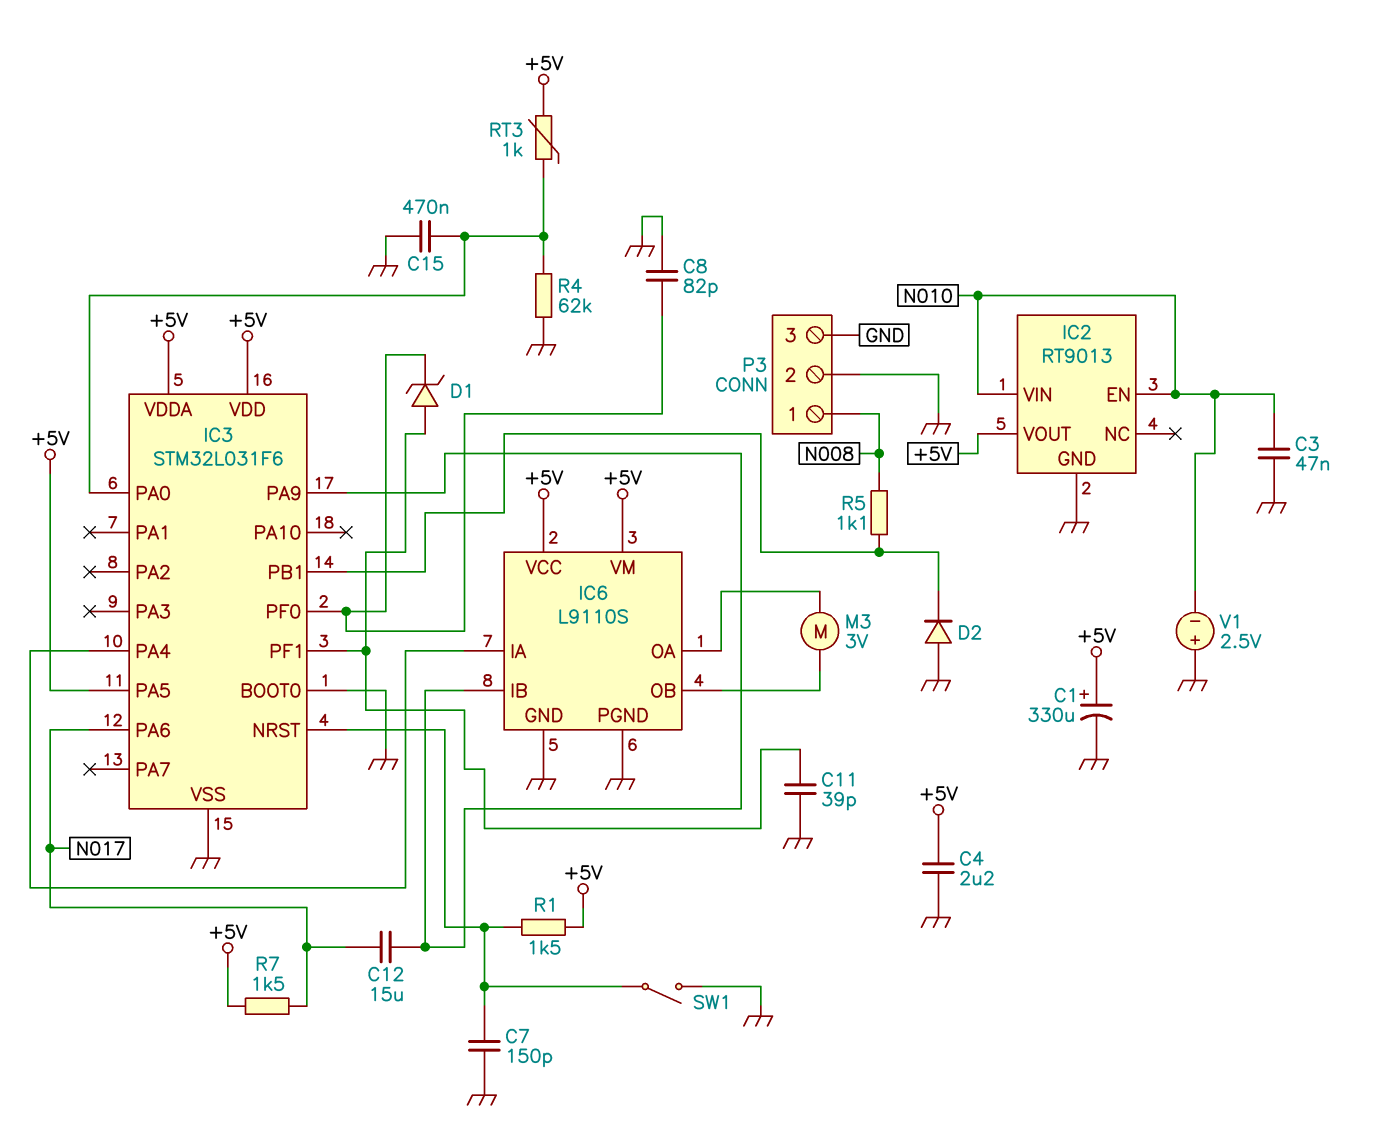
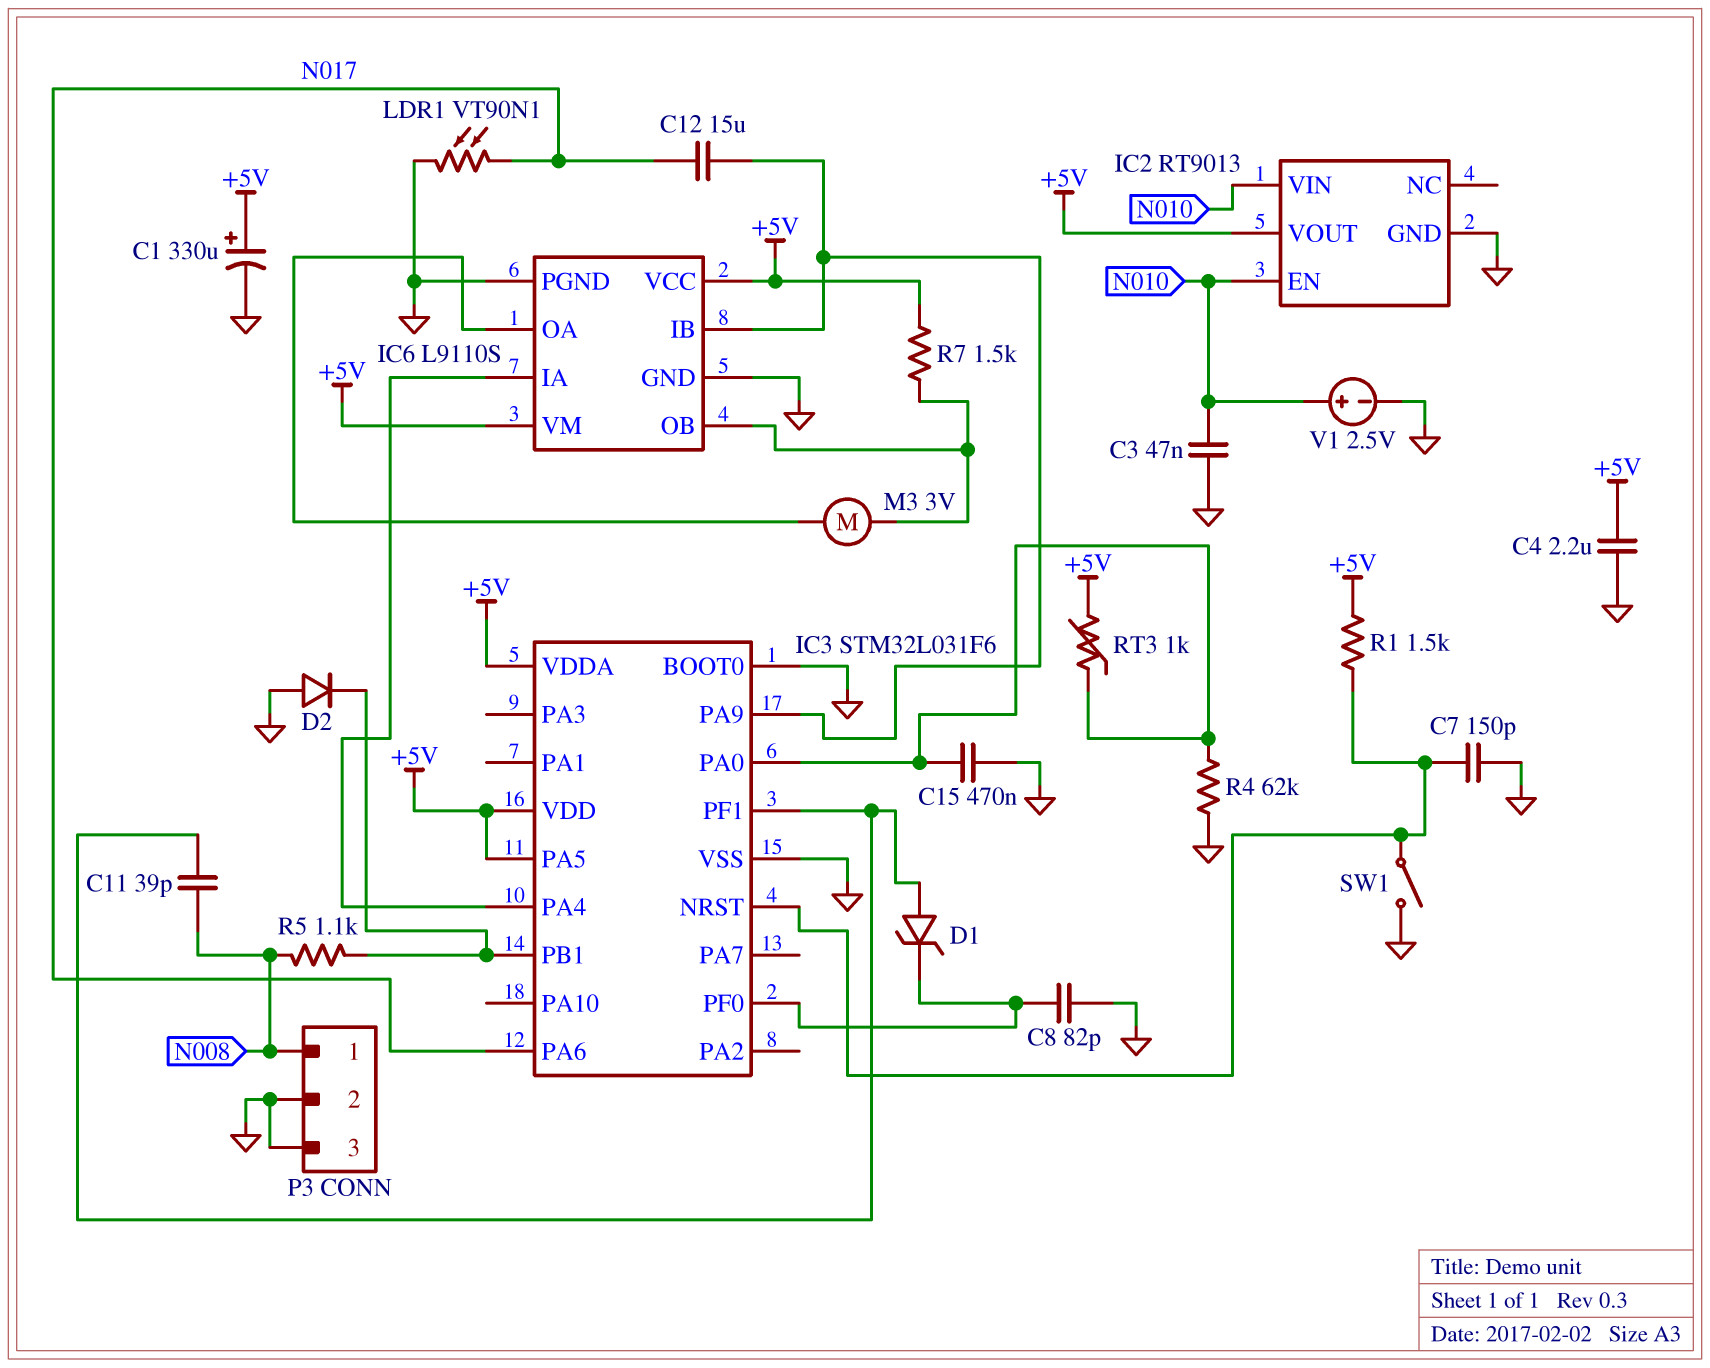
C11: 39pF (GND, IC3/PF1) -> 39pF (IC3/PF1, N008)
LDR1: none -> VT90N1 (GND, N017)
R7: 1.5k (+5V, N017) -> 1.5k (+5V, IC6/OB)
V1: 2.5V (plus GND, minus N010) -> 2.5V (plus N010, minus GND)

